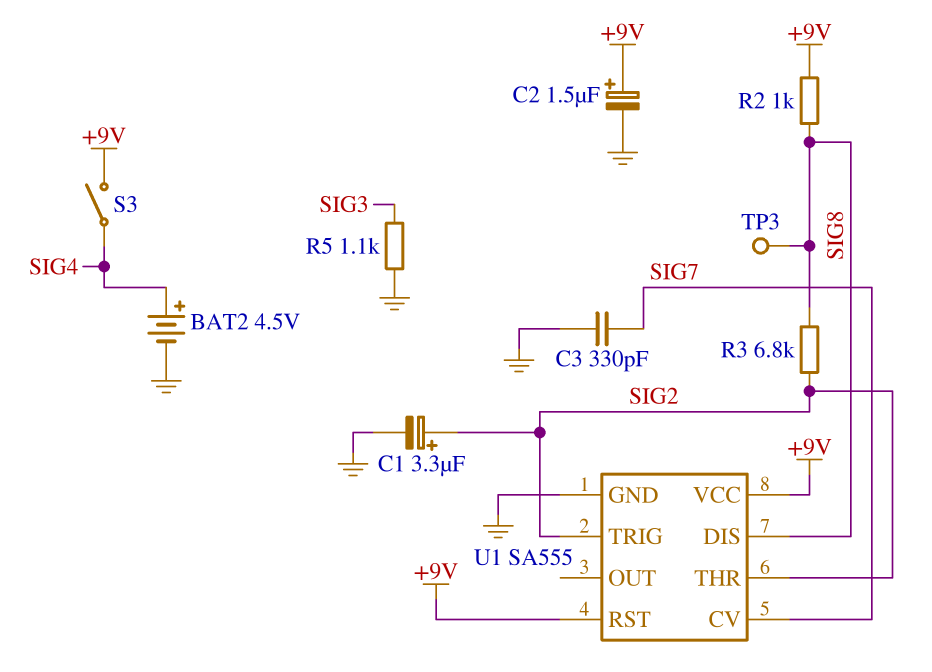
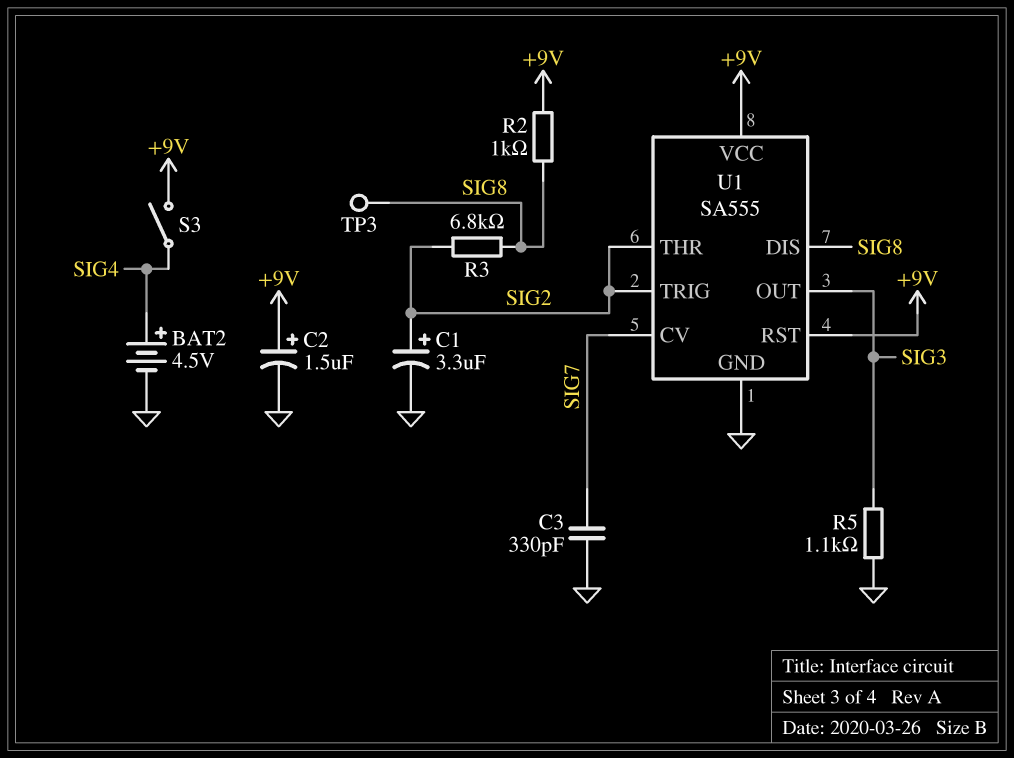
U1 pin OUT: none -> SIG3

